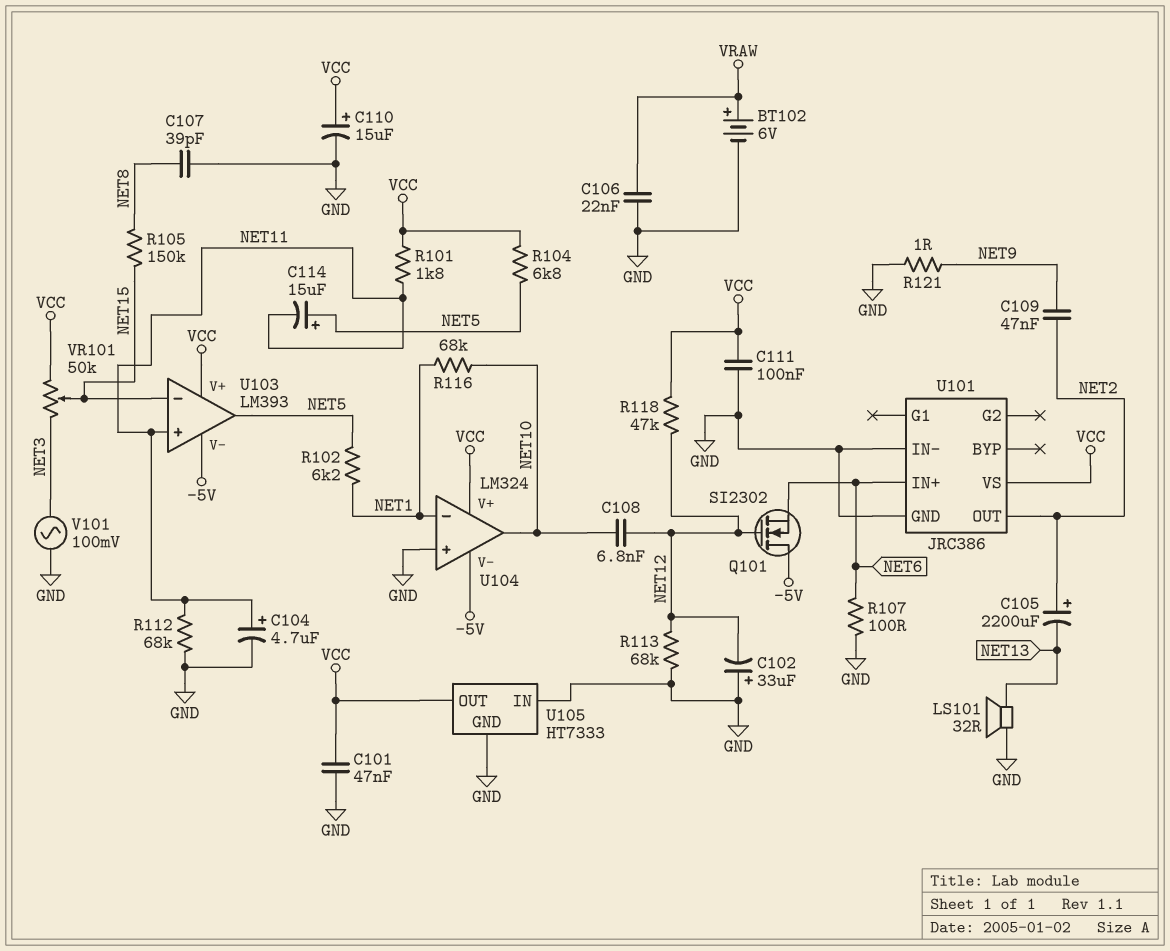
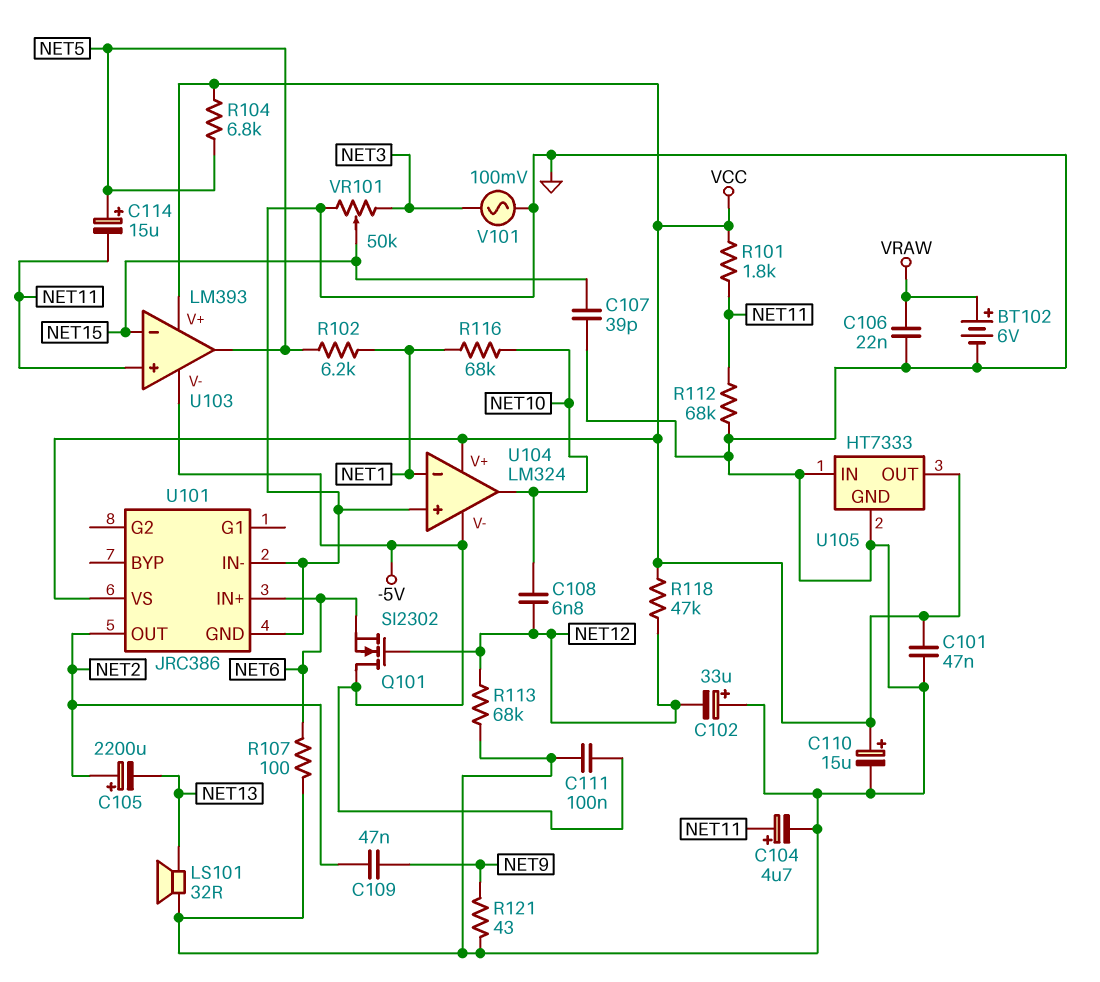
C107: 39pF (GND, NET8) -> 39pF (GND, NET15)
C111: 100nF (GND, VCC) -> 100nF (-5V, GND)
R105: 150k (NET8, NET15) -> none
R121: 1 (GND, NET9) -> 43 (GND, NET9)
VR101: 50k (NET3, VCC, wiper NET15) -> 50k (GND, NET3, wiper NET15)

